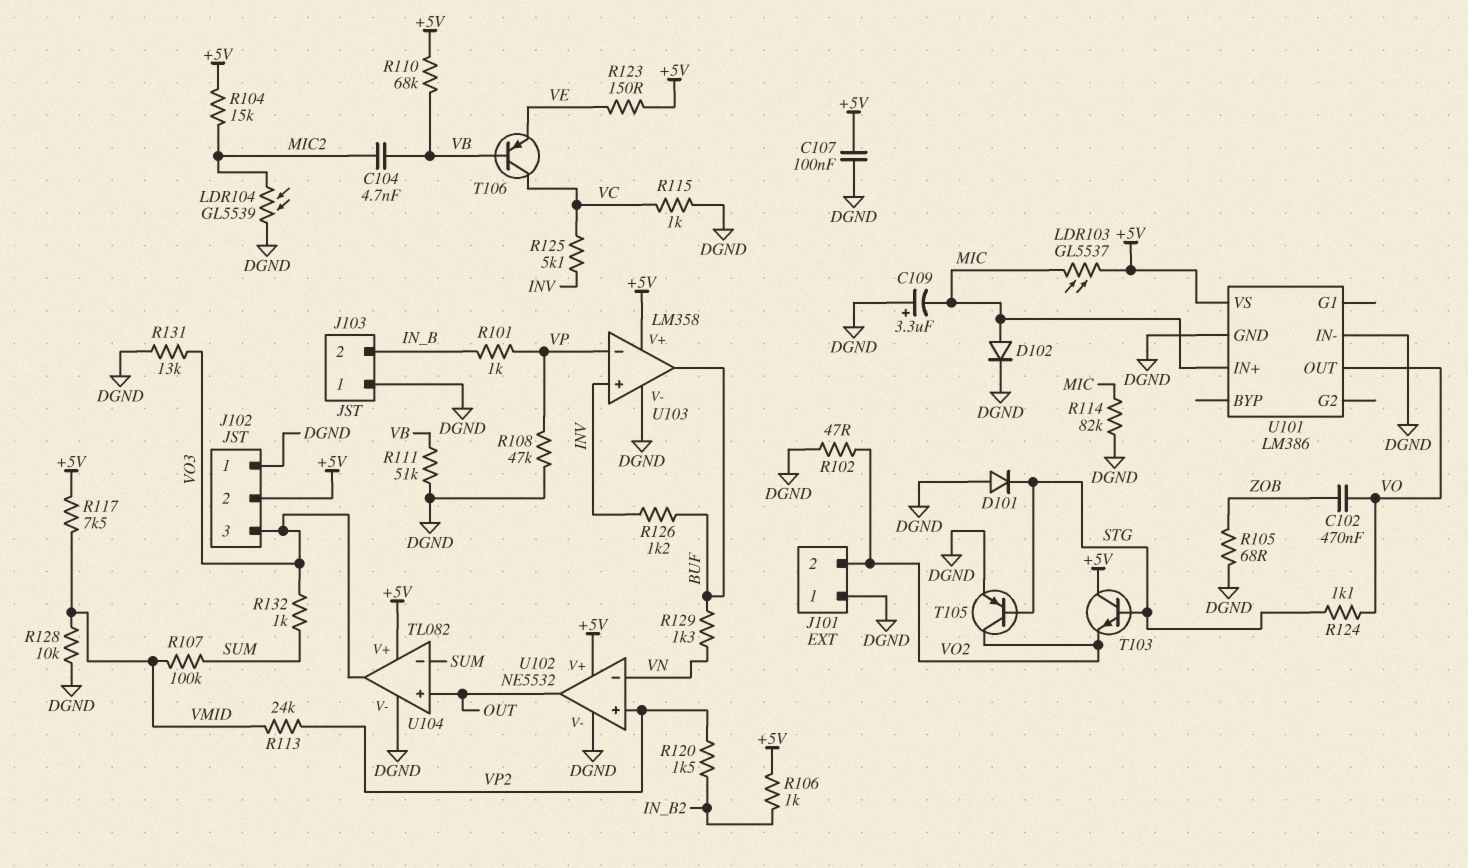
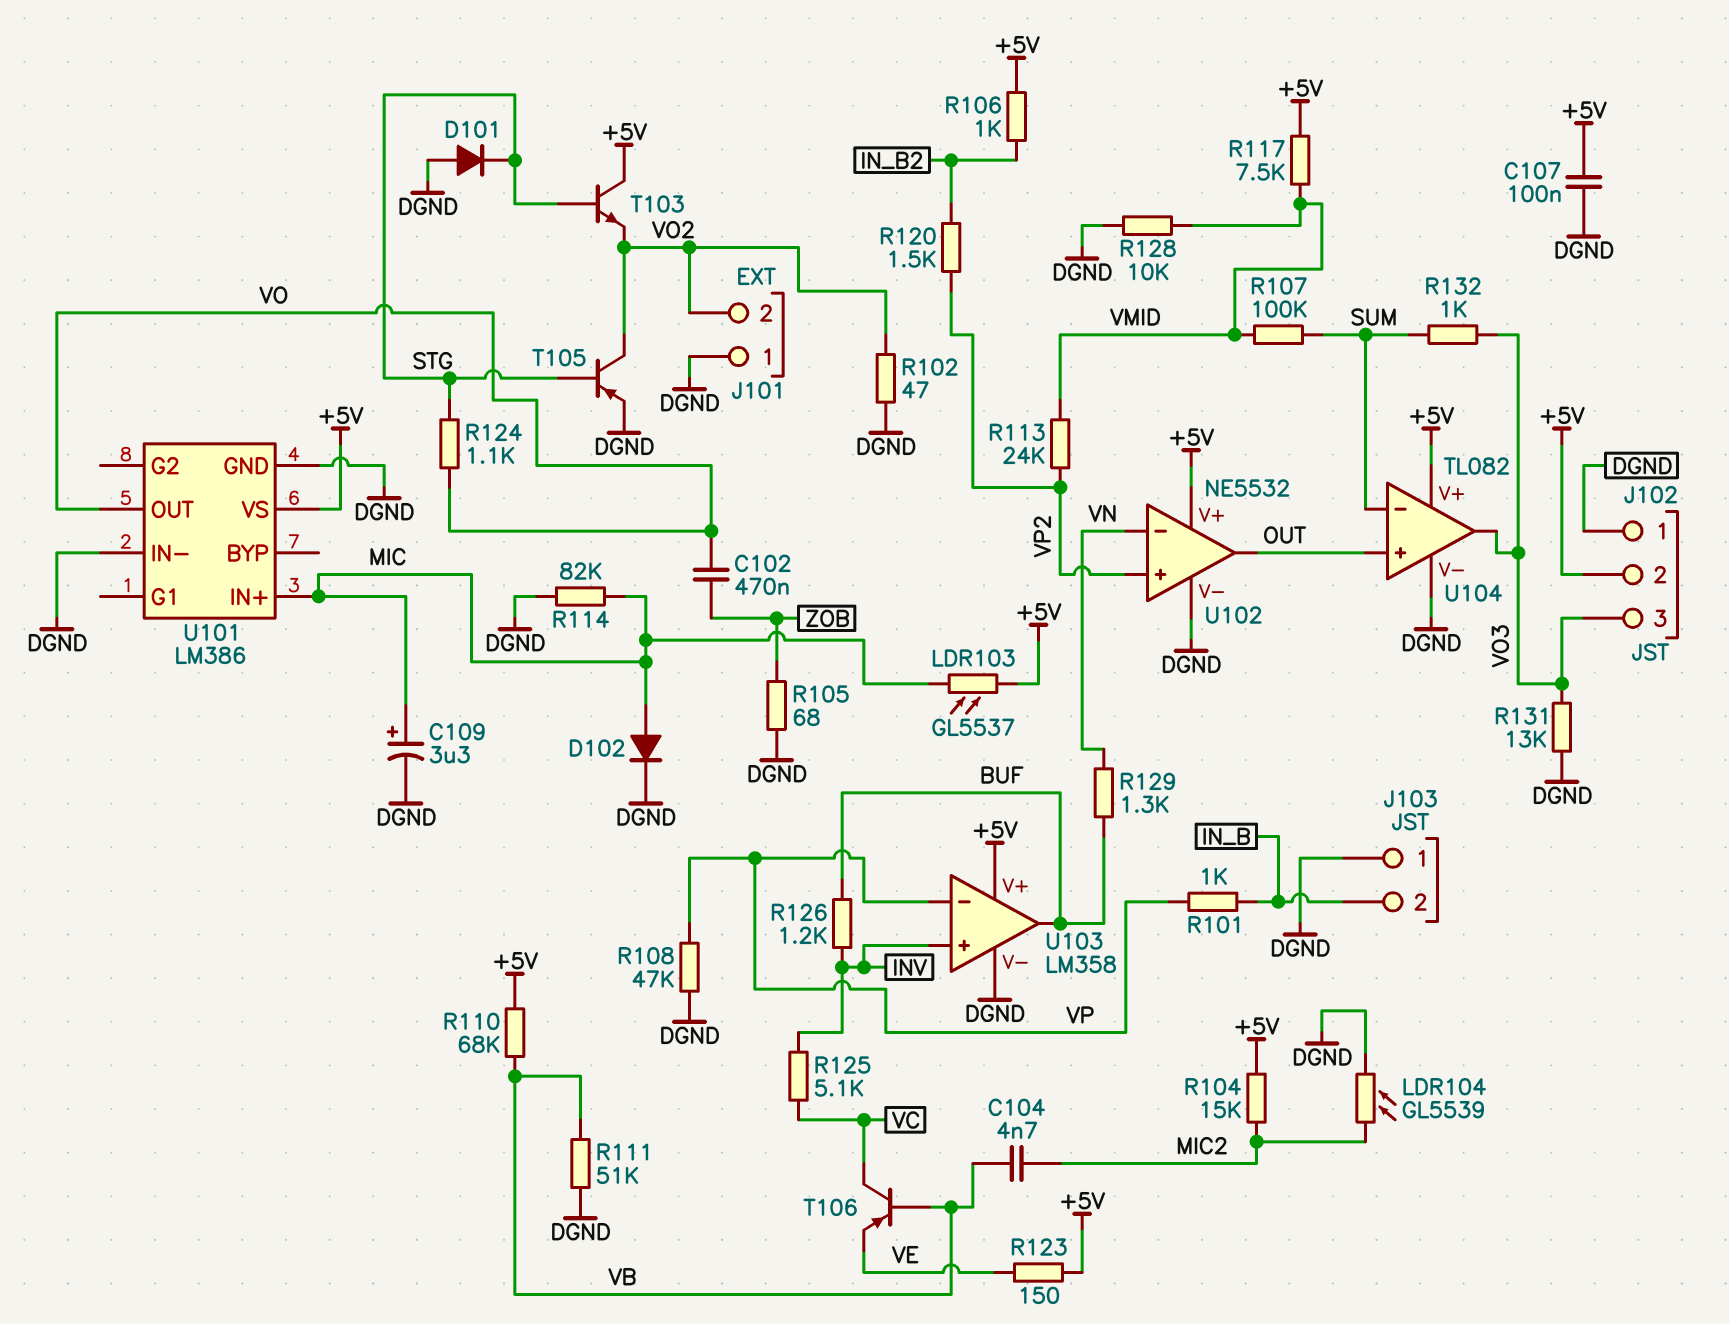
C109: 3.3uF (plus DGND, minus MIC) -> 3.3uF (plus MIC, minus DGND)
R115: 1k (DGND, VC) -> none

